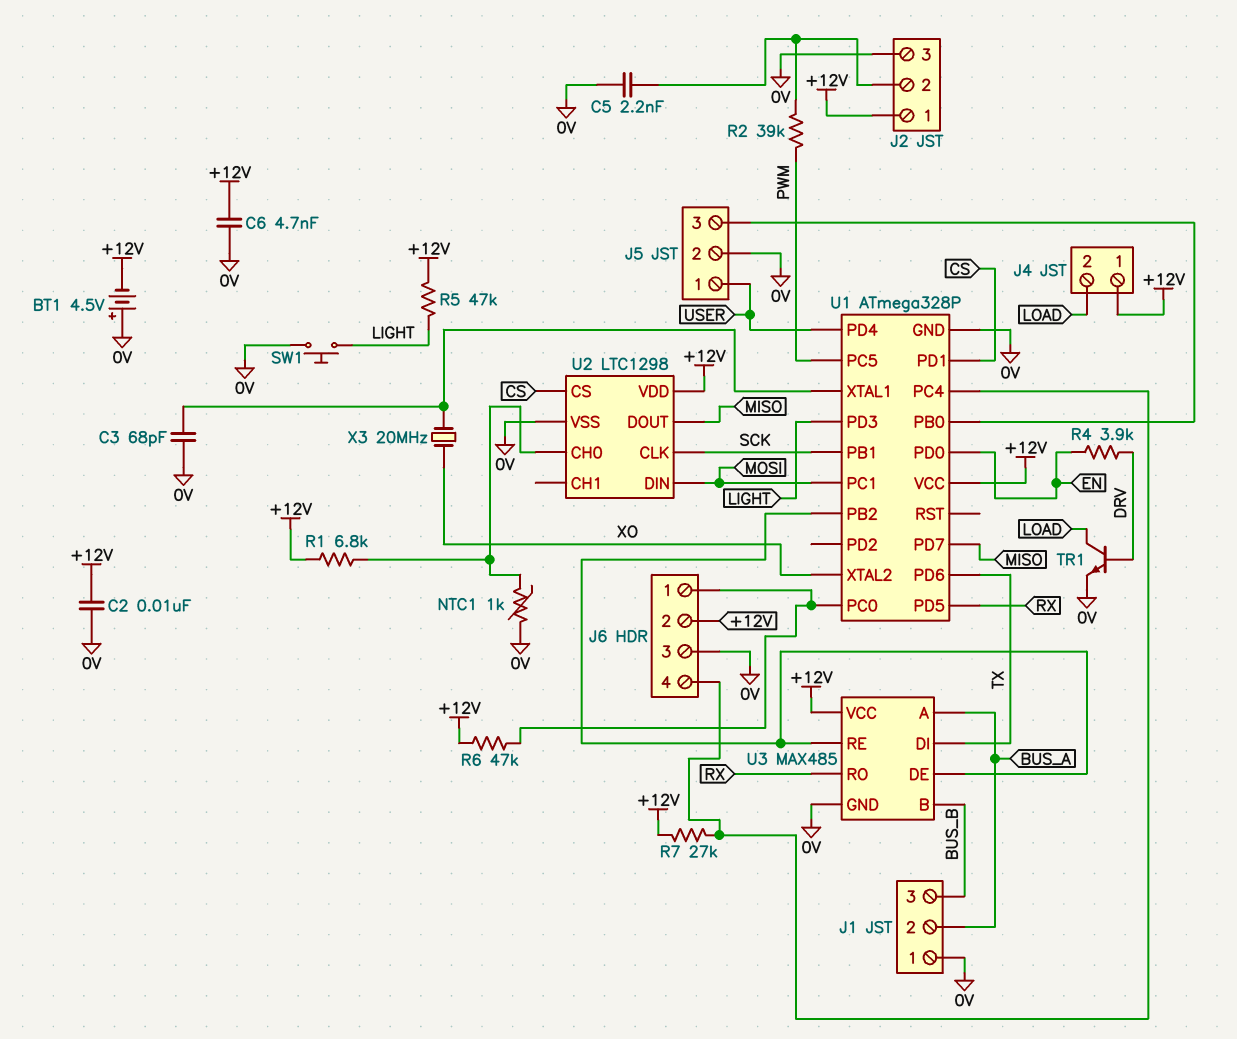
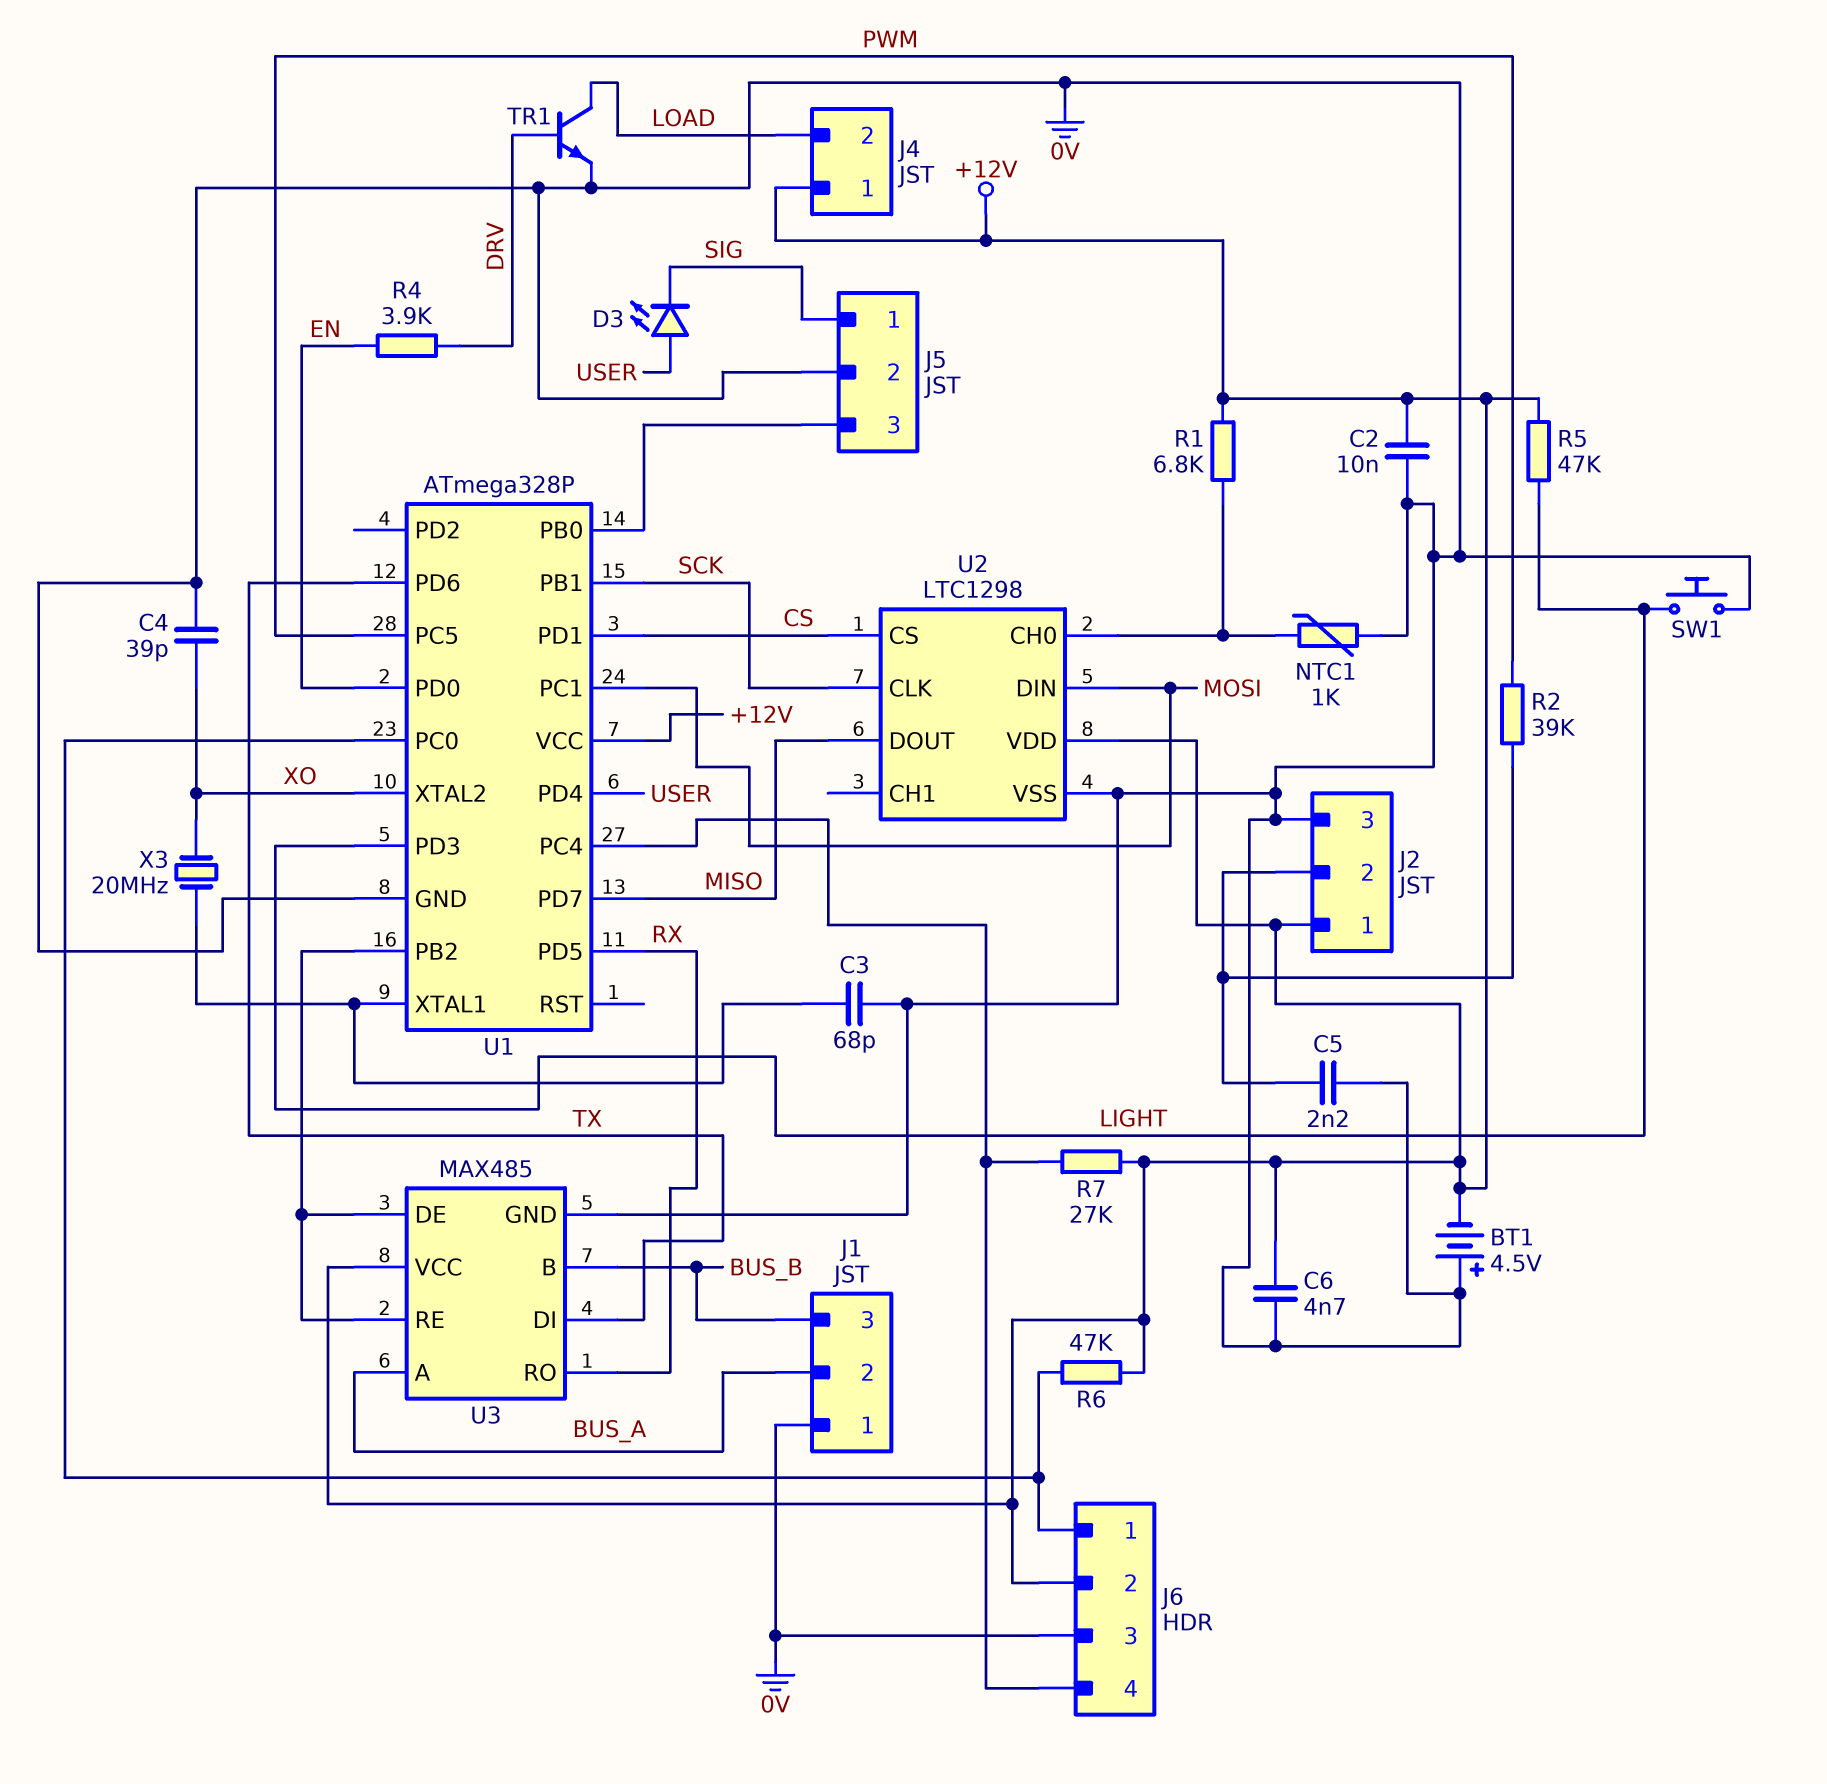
C4: none -> 39pF (0V, XO)
D3: none -> LED (A USER, K SIG)
J5 pin 1: USER -> SIG

